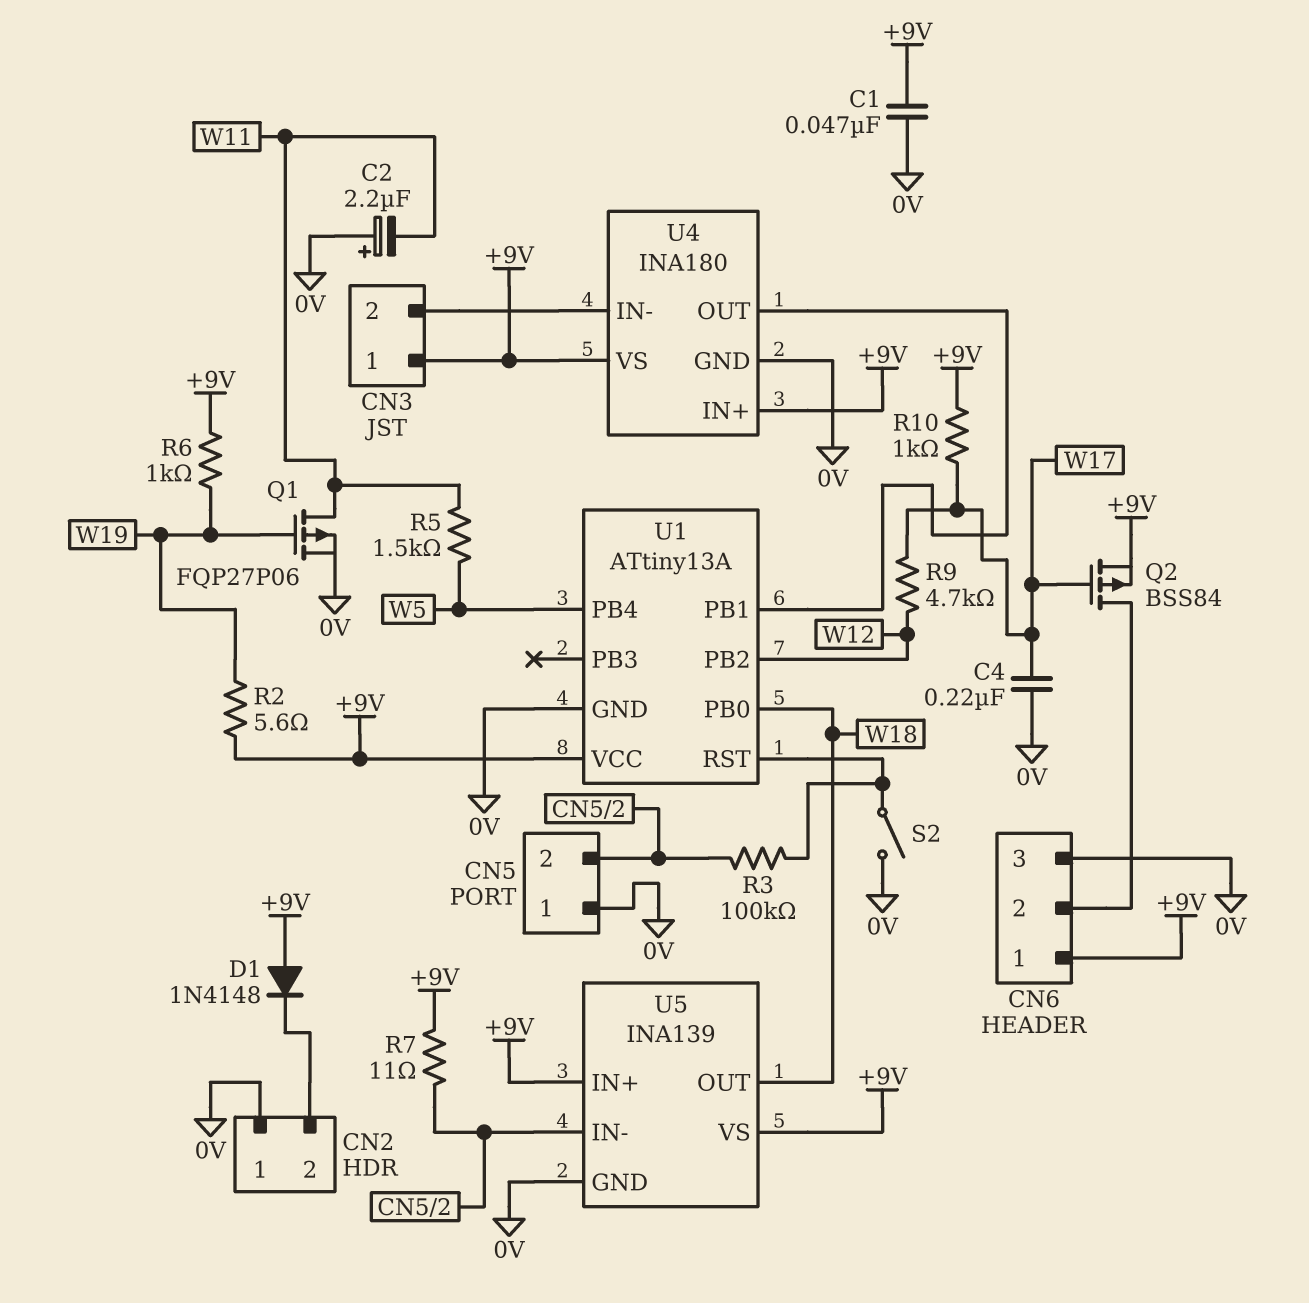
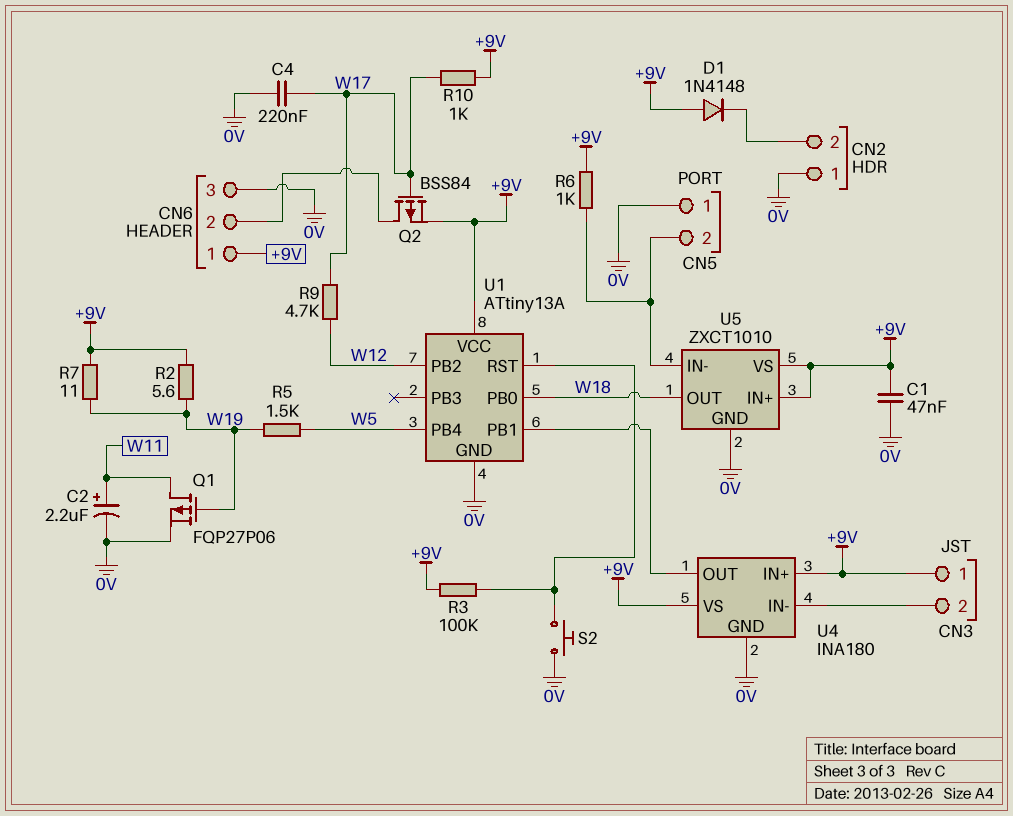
C2: 2.2uF (plus 0V, minus W11) -> 2.2uF (plus W11, minus 0V)
R3: 100k (CN5/2, U1/RST) -> 100k (+9V, U1/RST)
R5: 1.5k (W5, W11) -> 1.5k (W5, W19)
R6: 1k (+9V, W19) -> 1k (+9V, CN5/2)
R7: 11 (+9V, CN5/2) -> 11 (+9V, W19)
S2: switch (0V, U1/RST) -> button (0V, U1/RST)
U5: INA139 -> ZXCT1010

